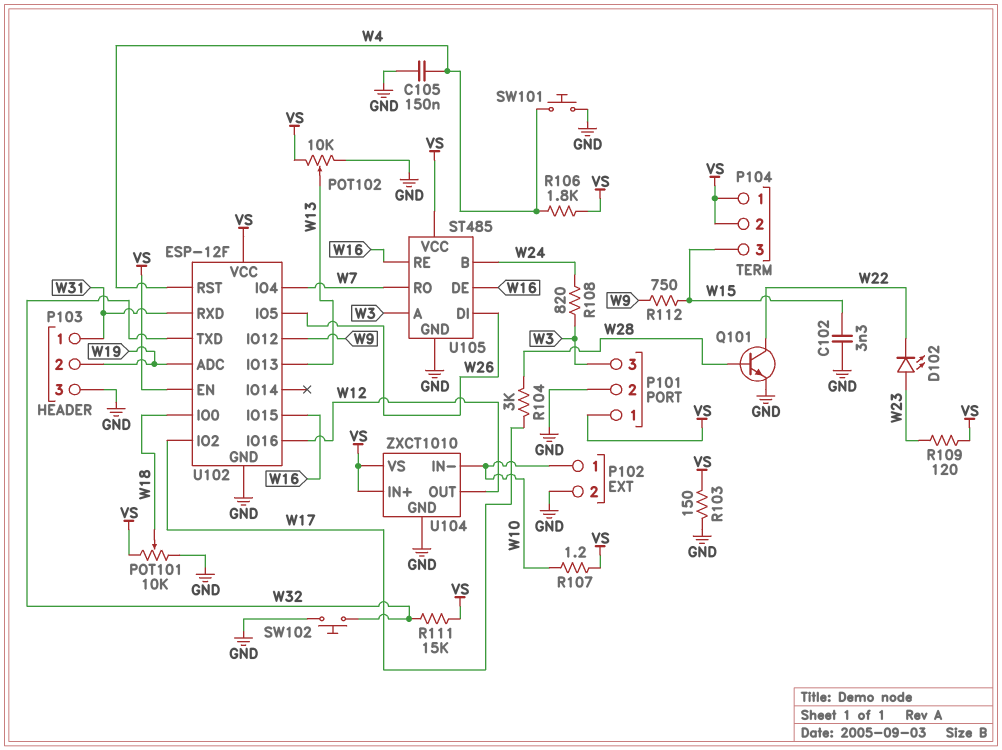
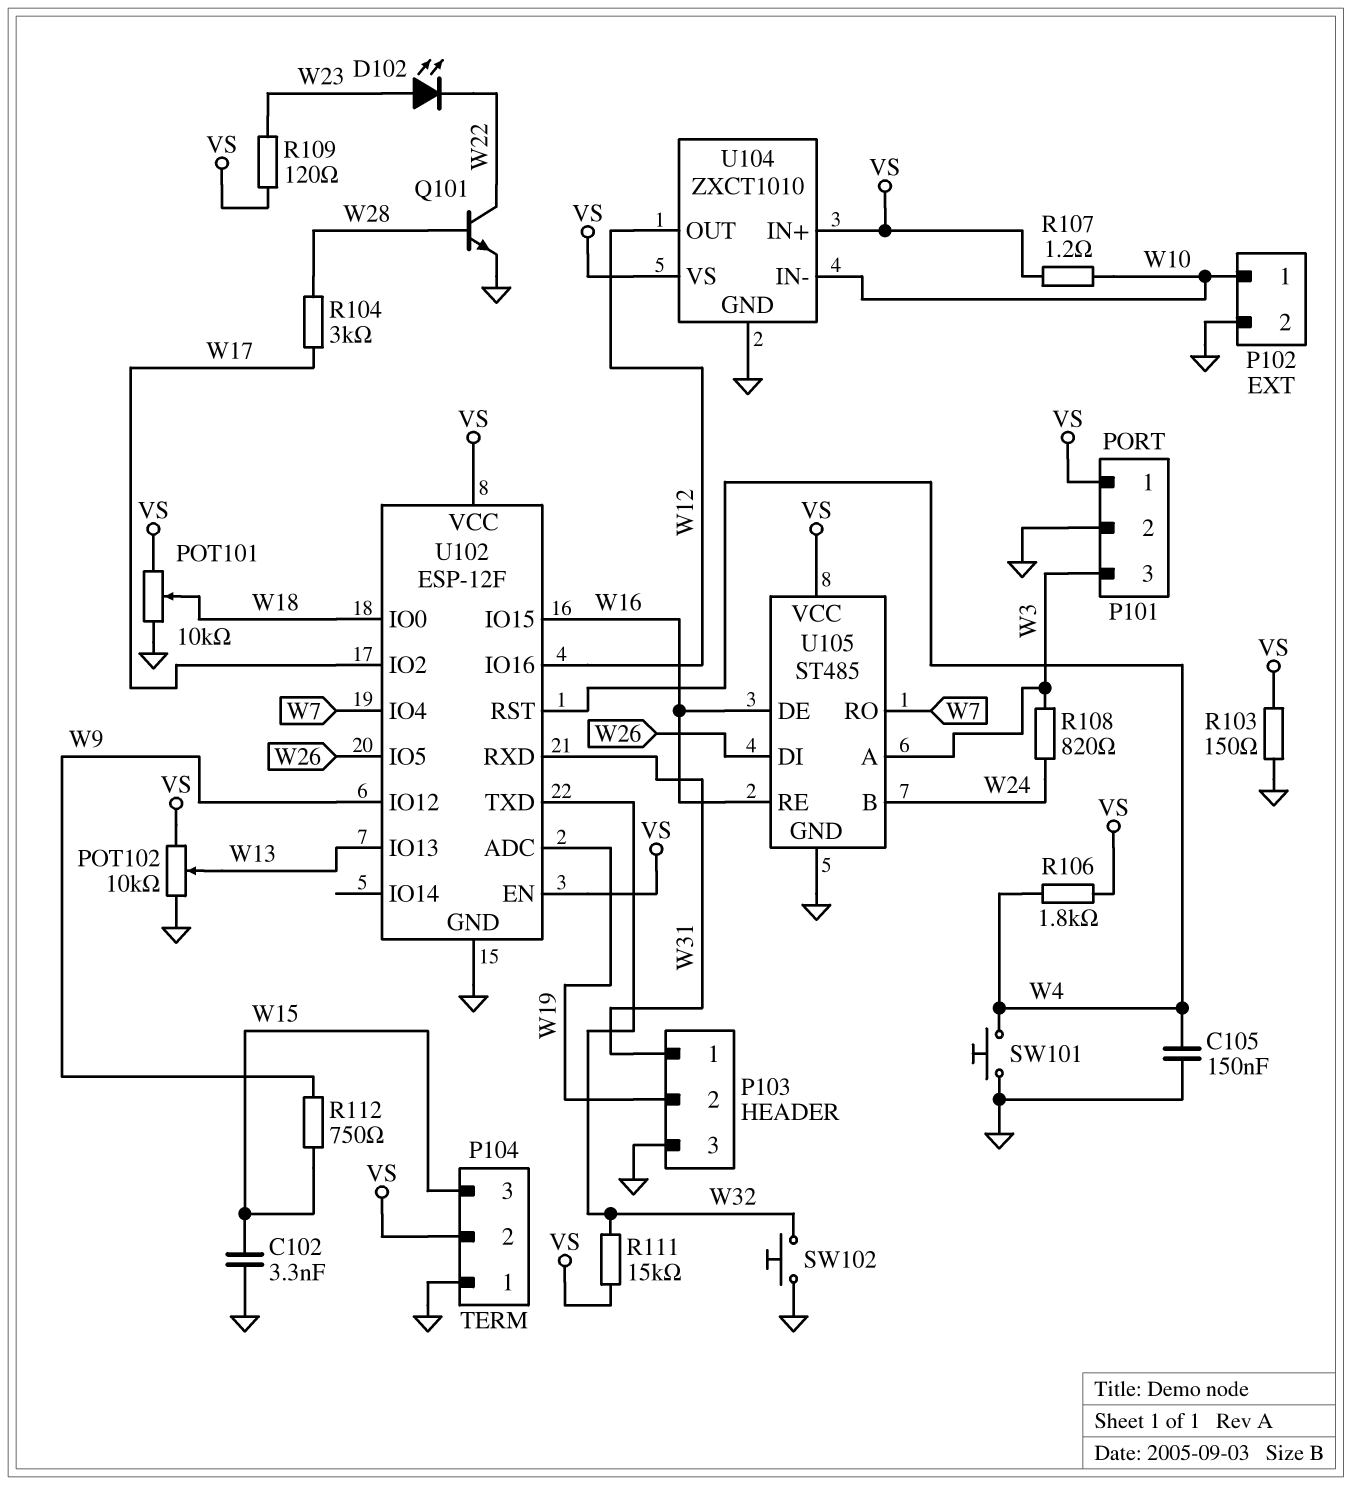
P104 pin 1: VS -> GND

